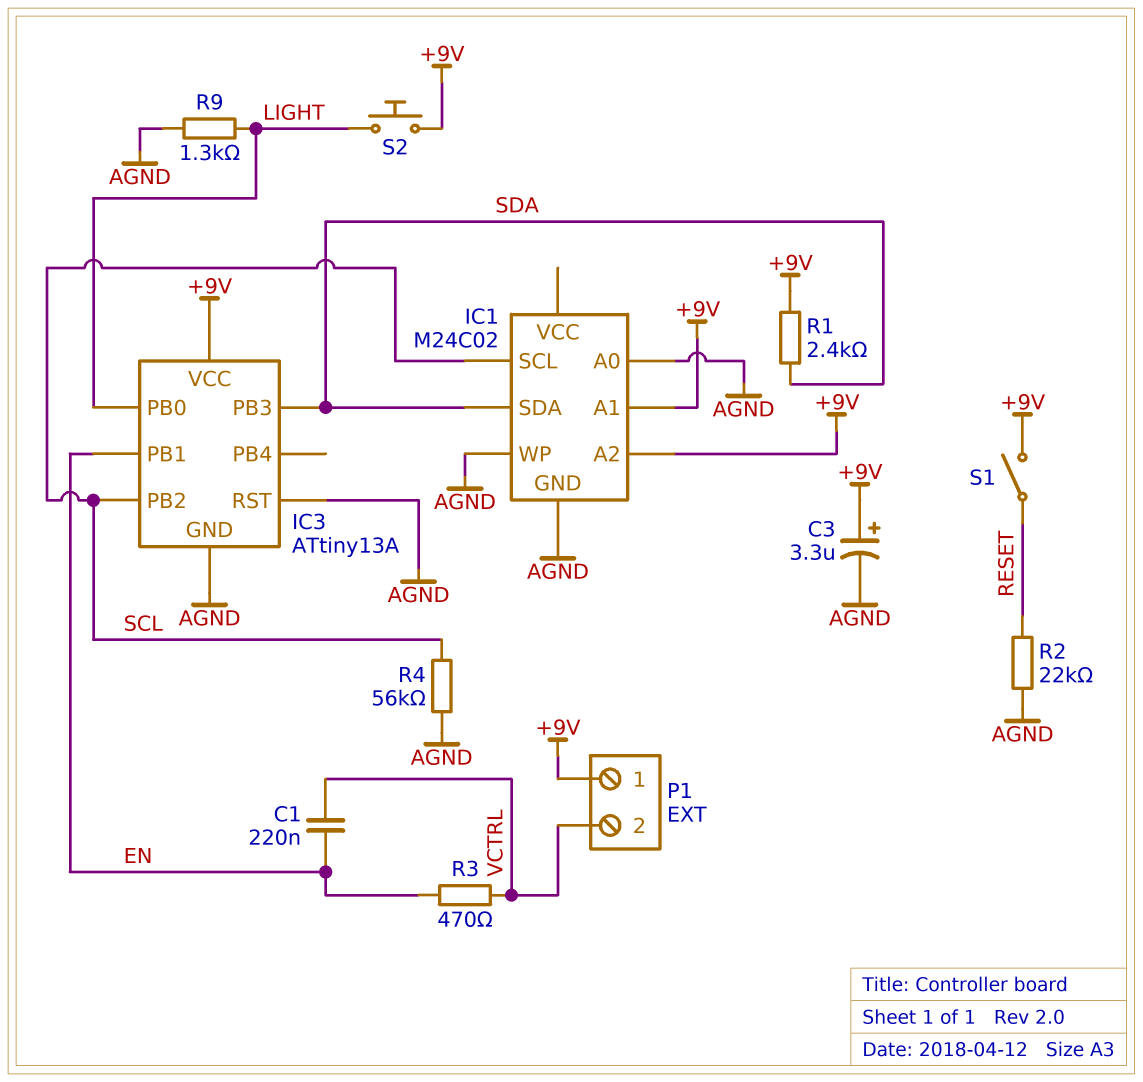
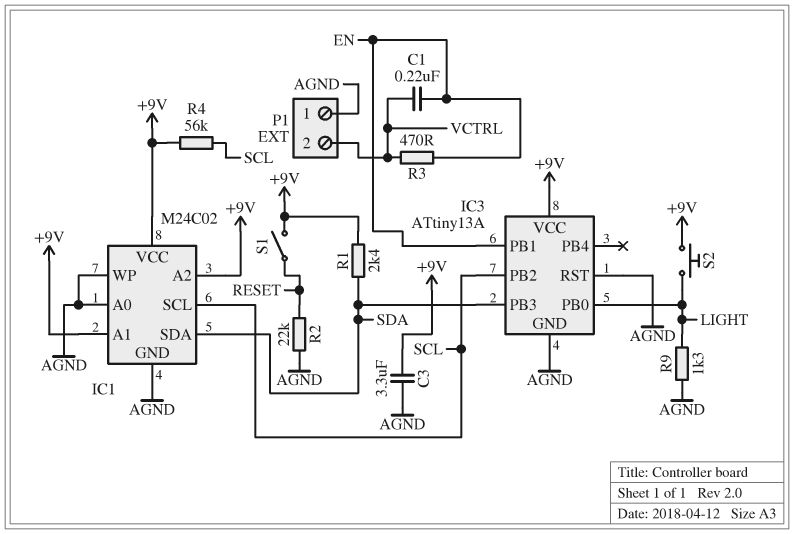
C3: 3.3uF (plus +9V, minus AGND) -> 3.3uF (+9V, AGND)
IC1 pin VCC: none -> +9V
P1 pin 1: +9V -> AGND
R4: 56k (AGND, SCL) -> 56k (+9V, SCL)

